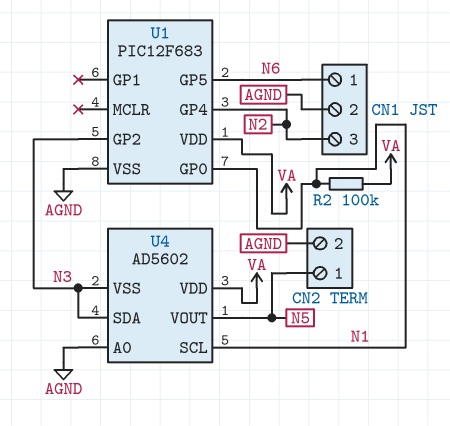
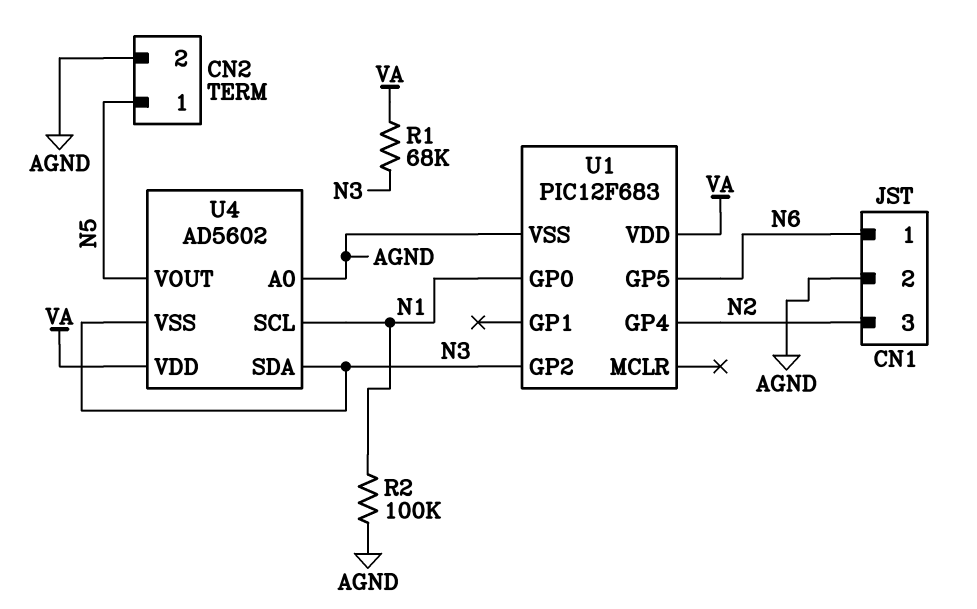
R1: none -> 68k (N3, VA)
R2: 100k (N1, VA) -> 100k (AGND, N1)

